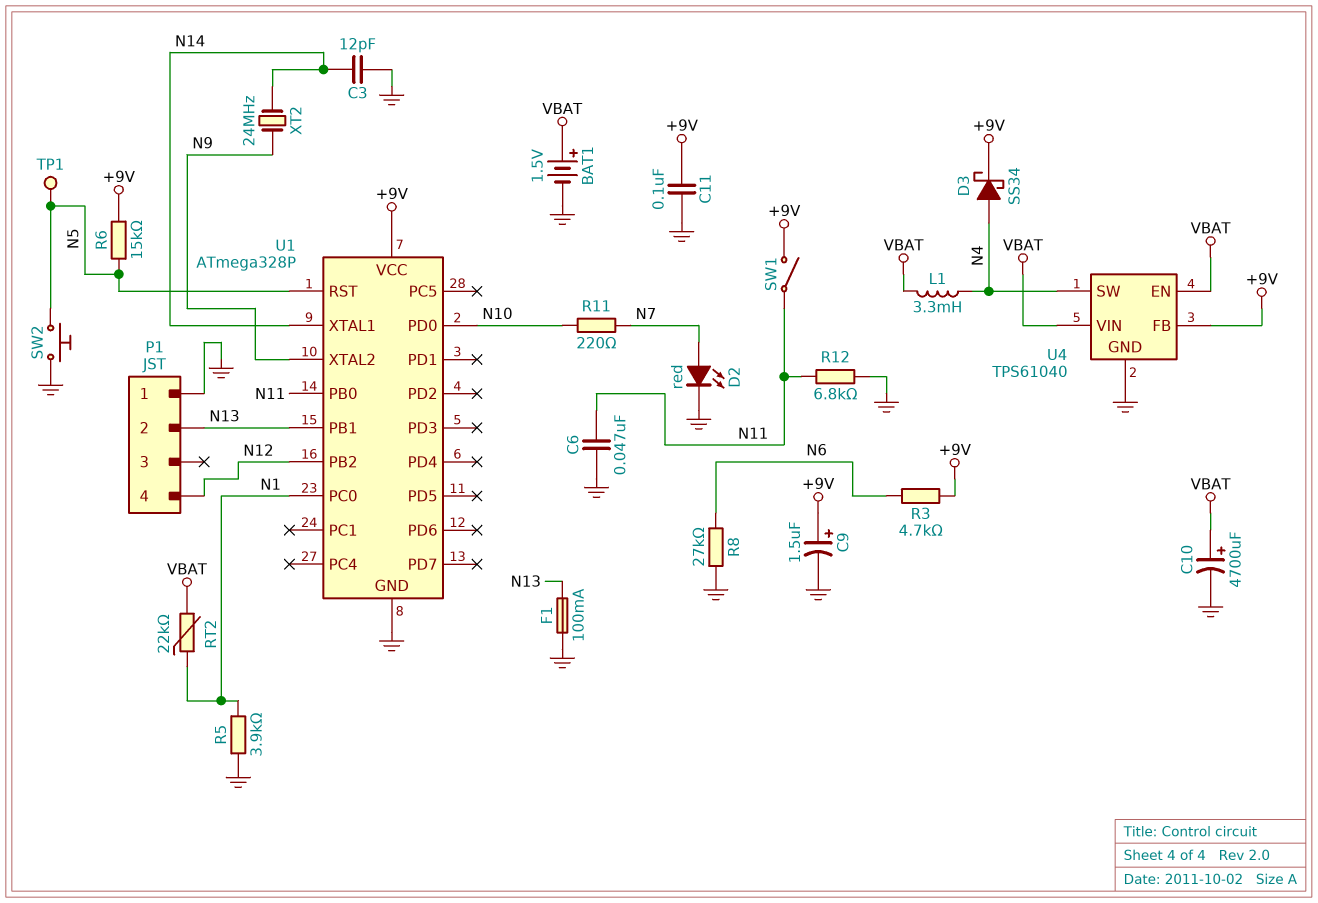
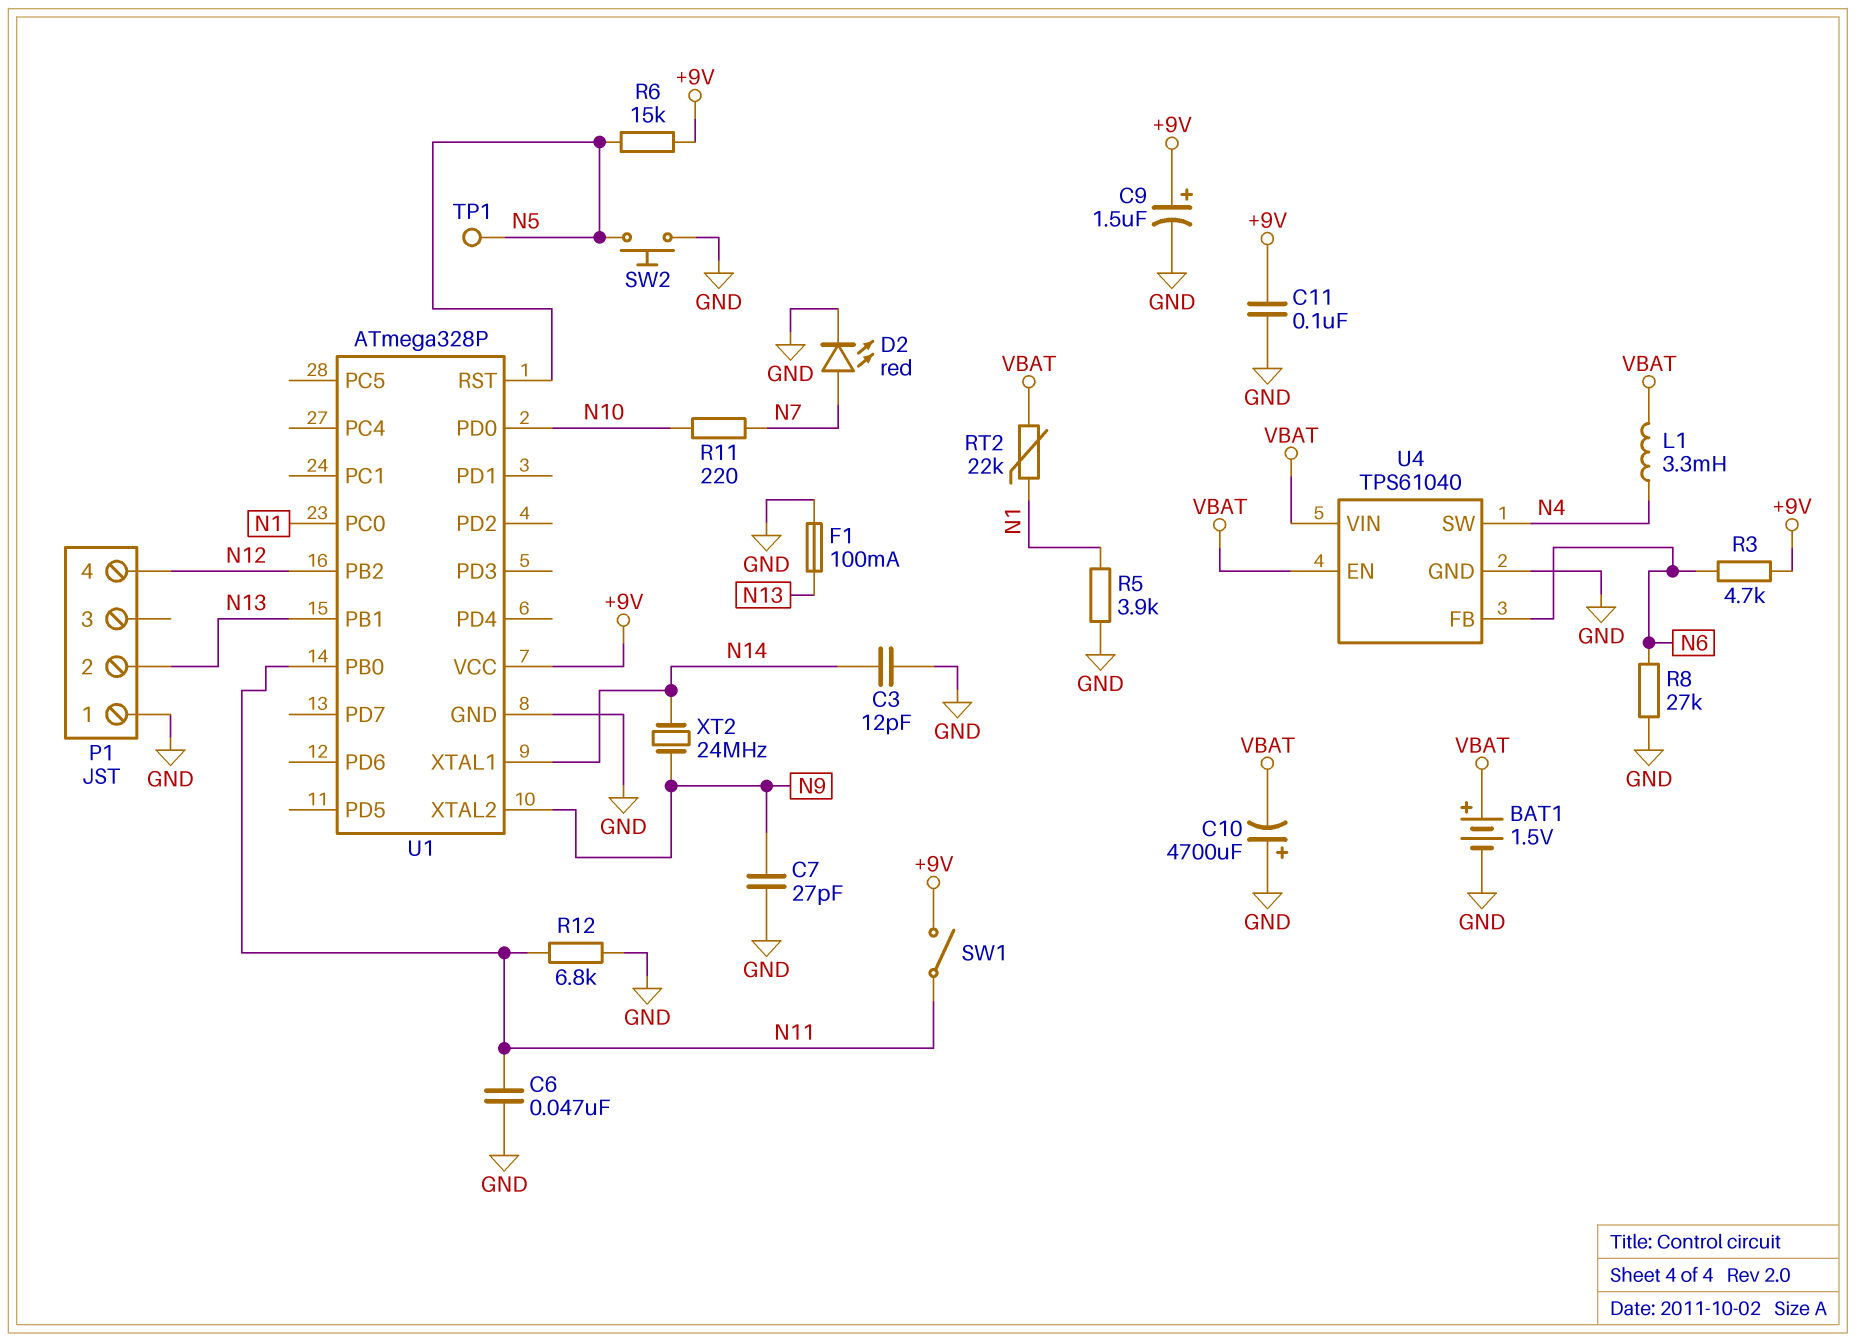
C7: none -> 27pF (GND, N9)
C10: 4700uF (plus VBAT, minus GND) -> 4700uF (plus GND, minus VBAT)
D3: schottky SS34 (A N4, K +9V) -> none
U4 pin FB: +9V -> N6

